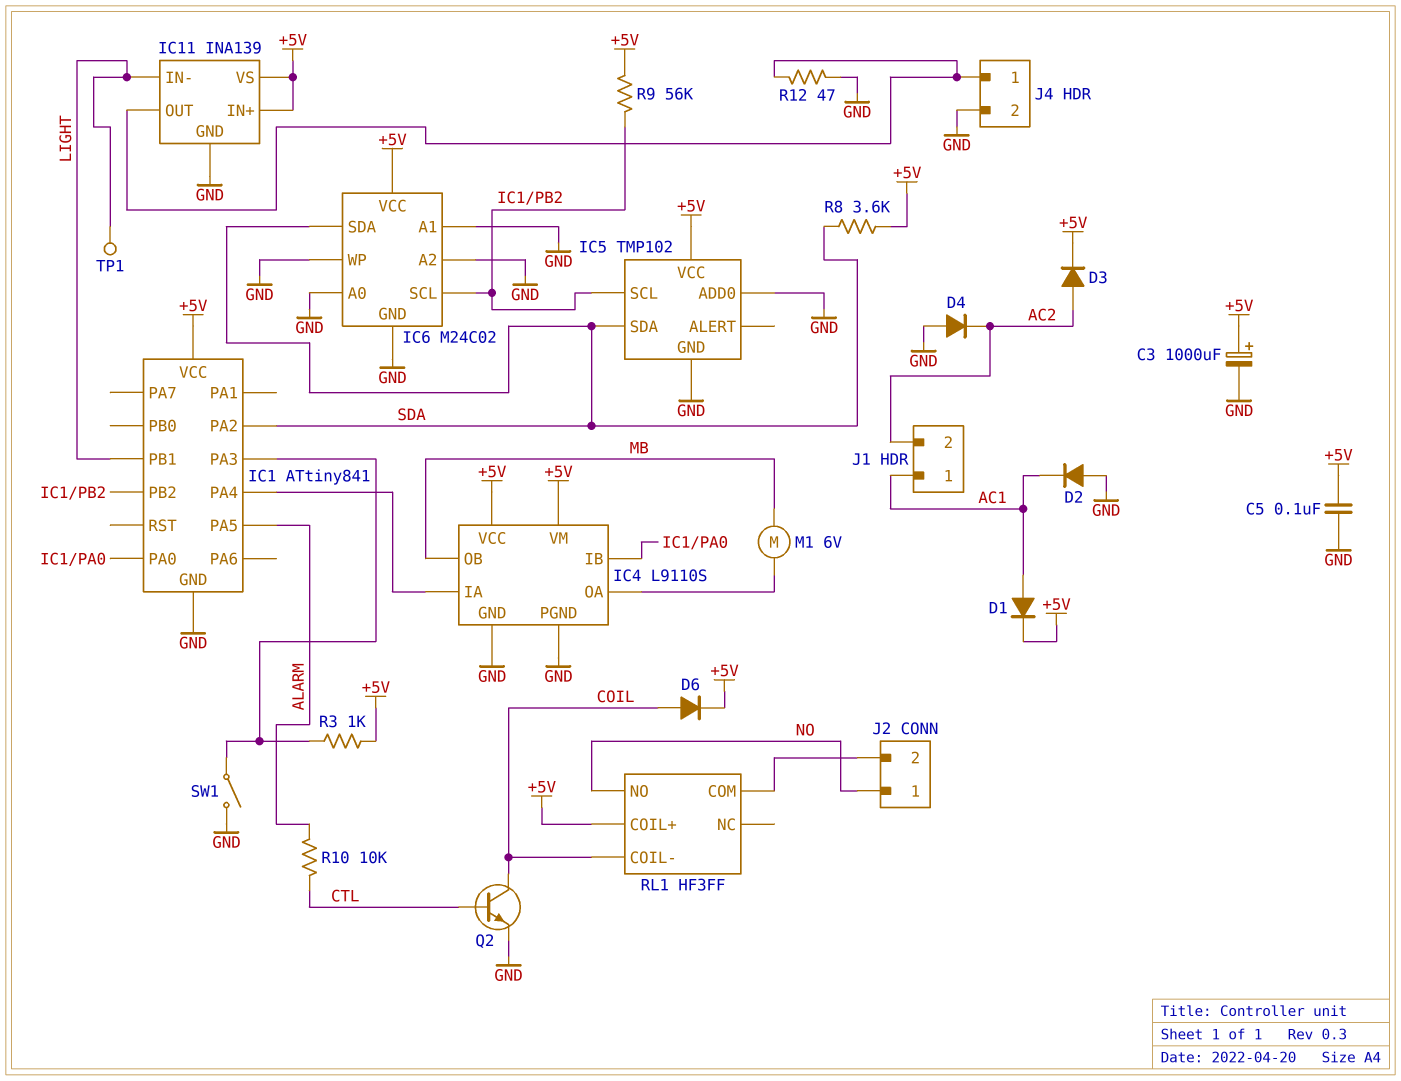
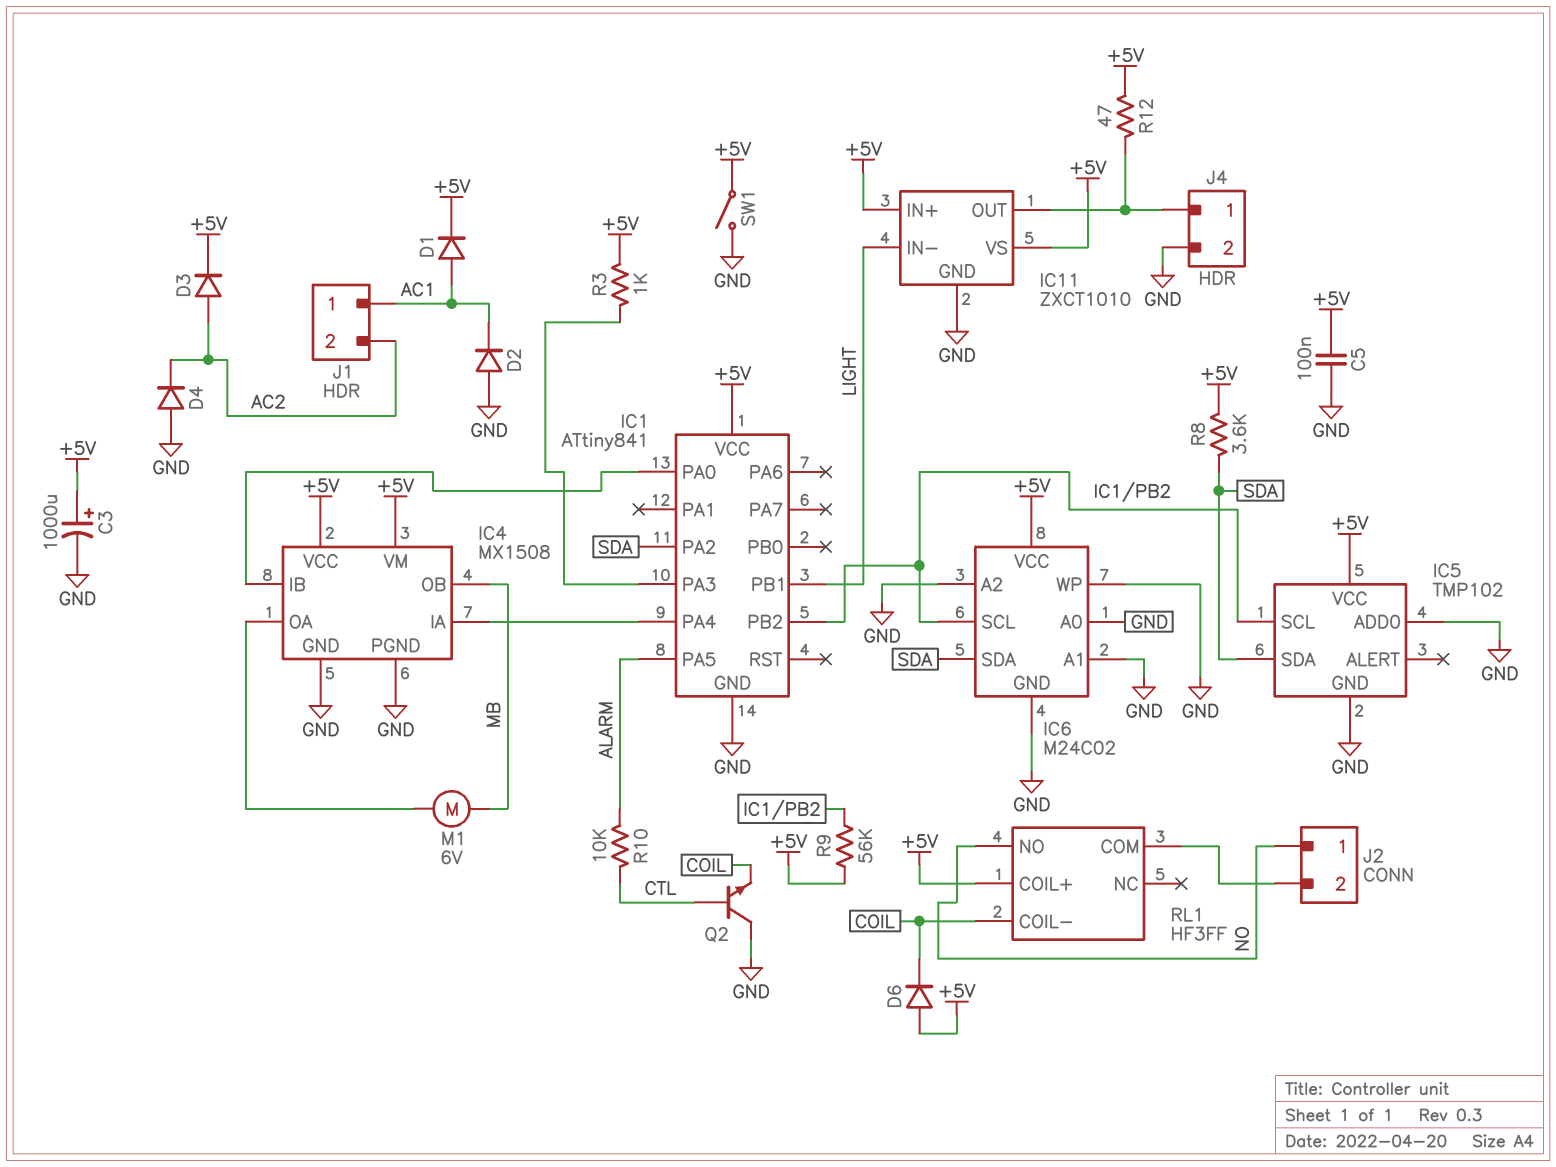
D6: diode (A COIL, K +5V) -> diode (A +5V, K COIL)
IC4: L9110S -> MX1508
IC11: INA139 -> ZXCT1010
Q2: NPN (B CTL, C COIL, E GND) -> NPN (B CTL, C GND, E COIL)
R12: 47 (GND, IC11/OUT) -> 47 (+5V, IC11/OUT)
SW1: switch (GND, IC1/PA3) -> switch (+5V, GND)
TP1: test point (LIGHT) -> none

